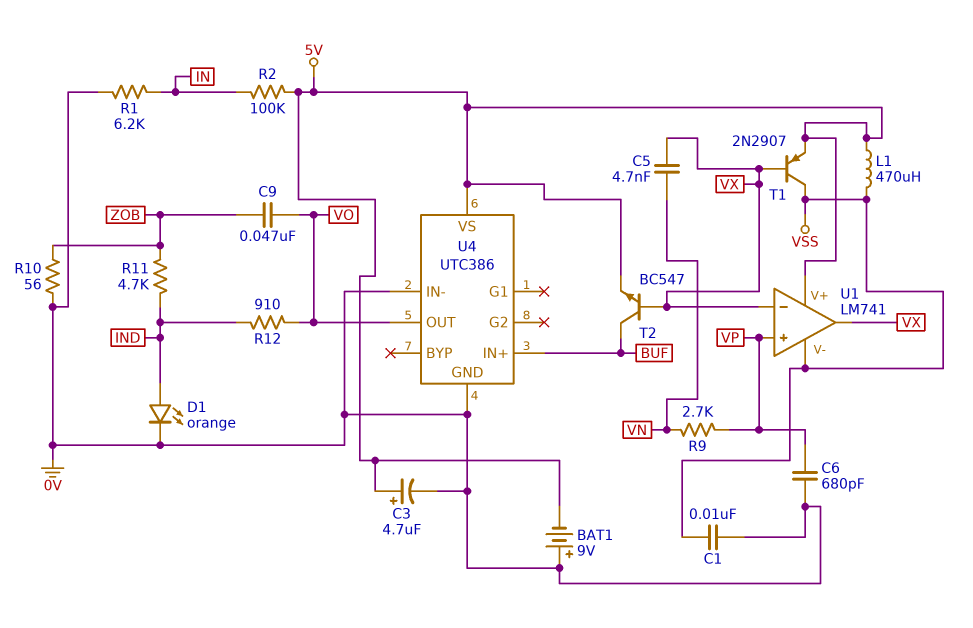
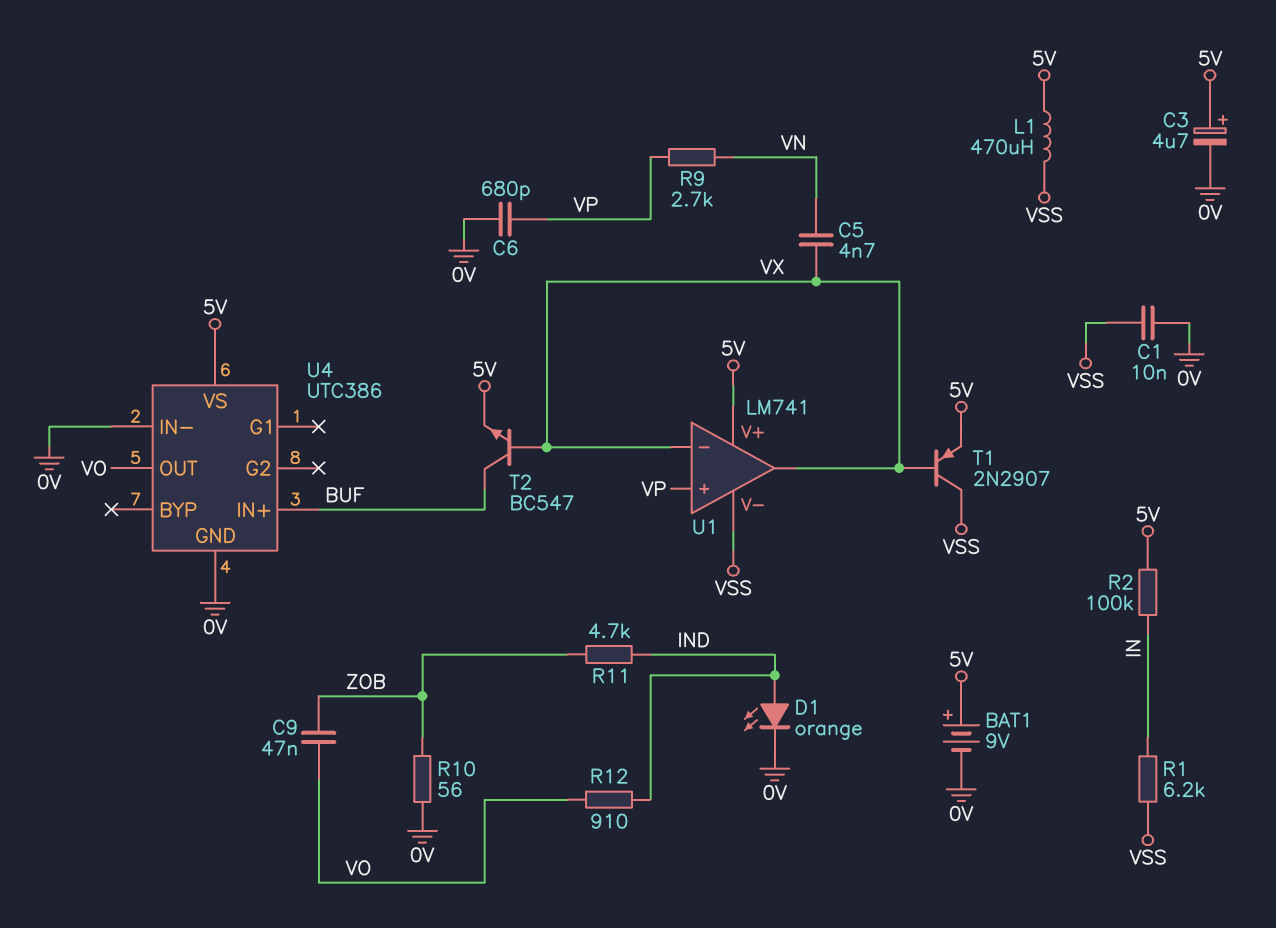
BAT1: 9V (plus 0V, minus 5V) -> 9V (plus 5V, minus 0V)
R1: 6.2k (0V, IN) -> 6.2k (IN, VSS)

